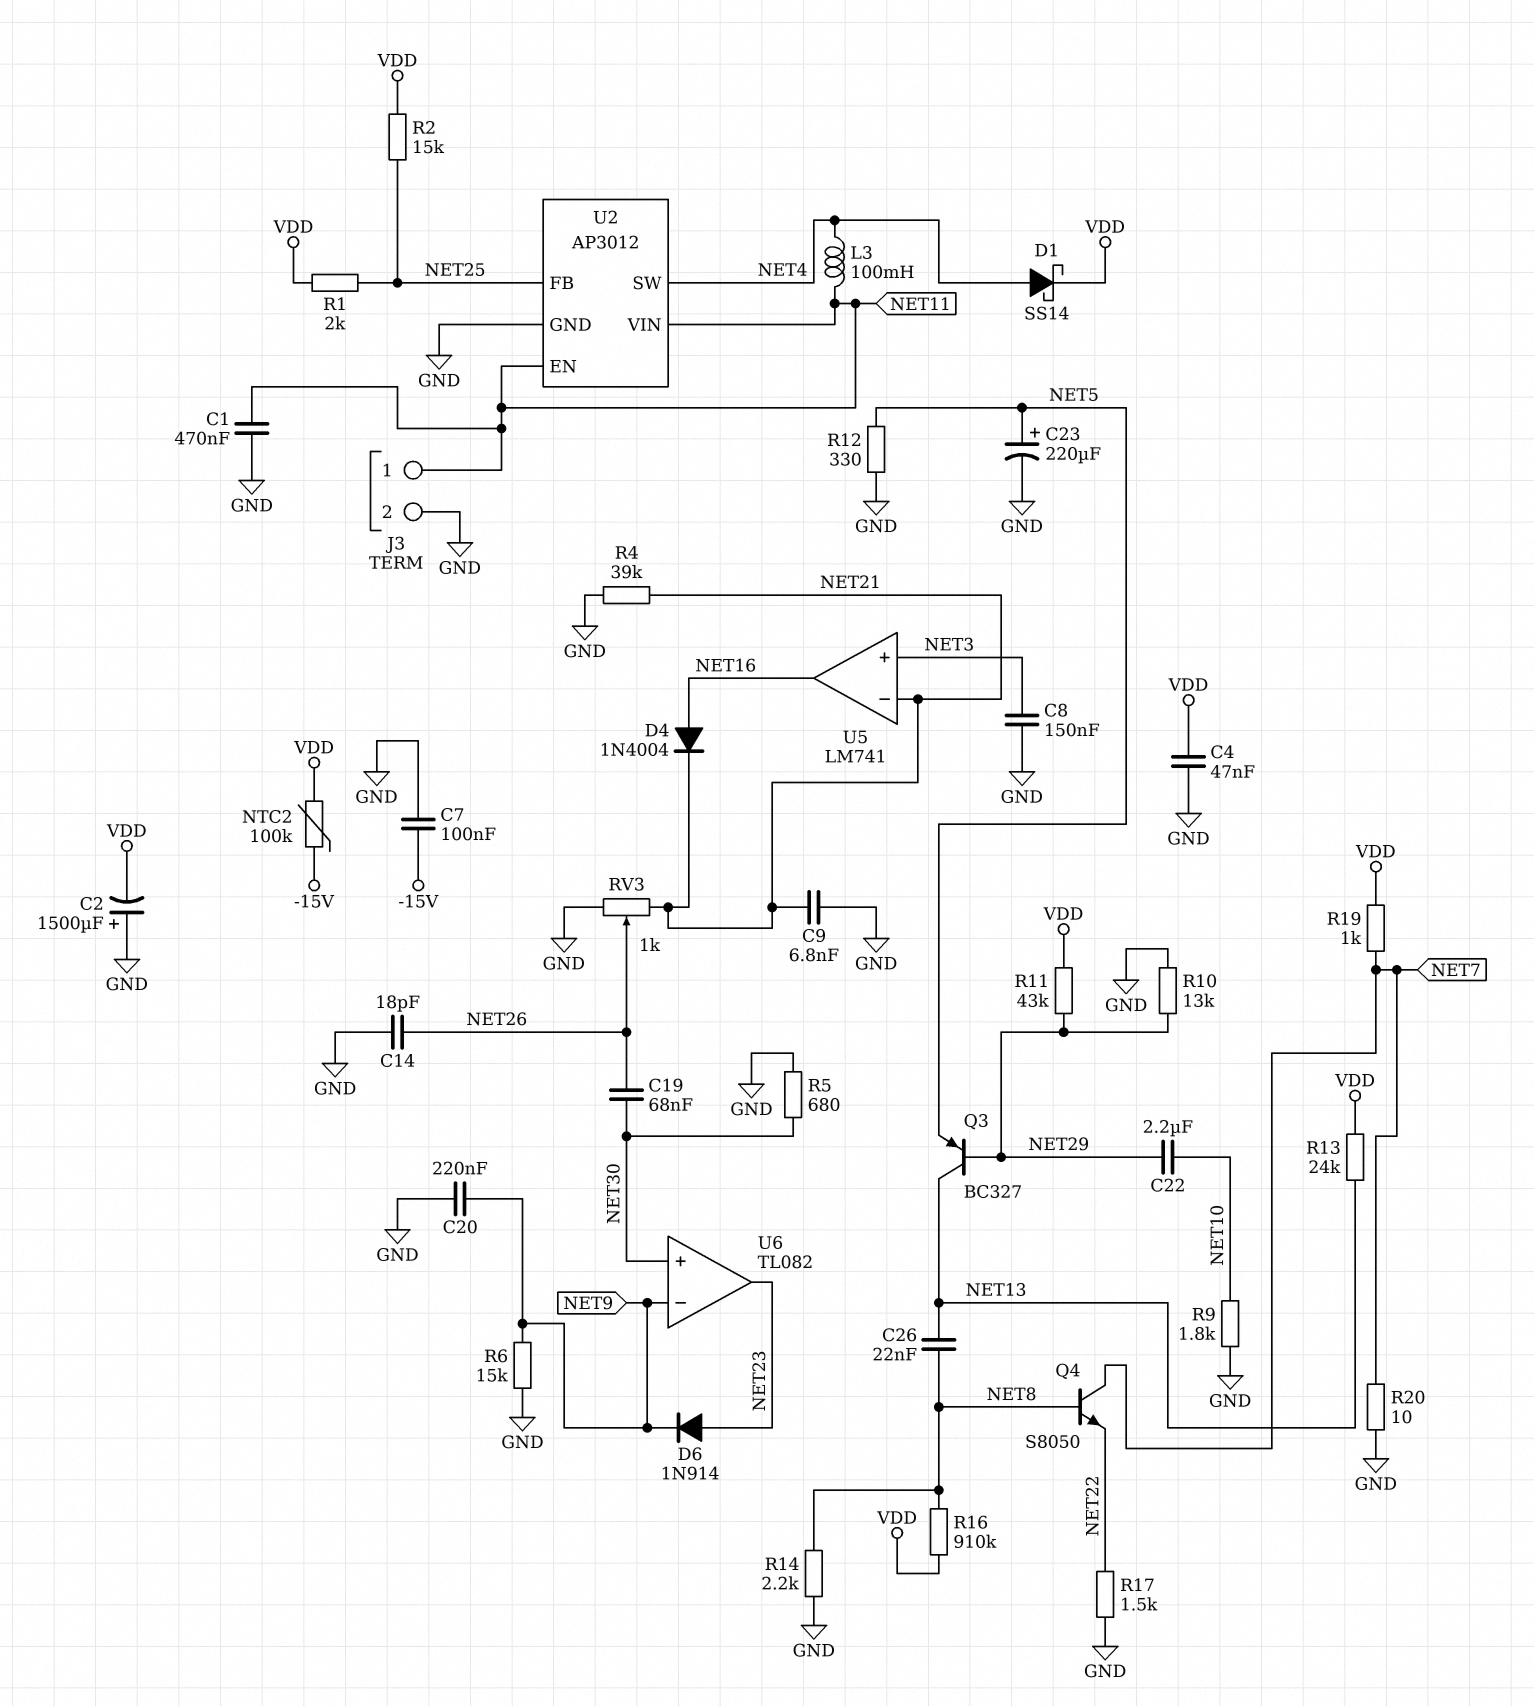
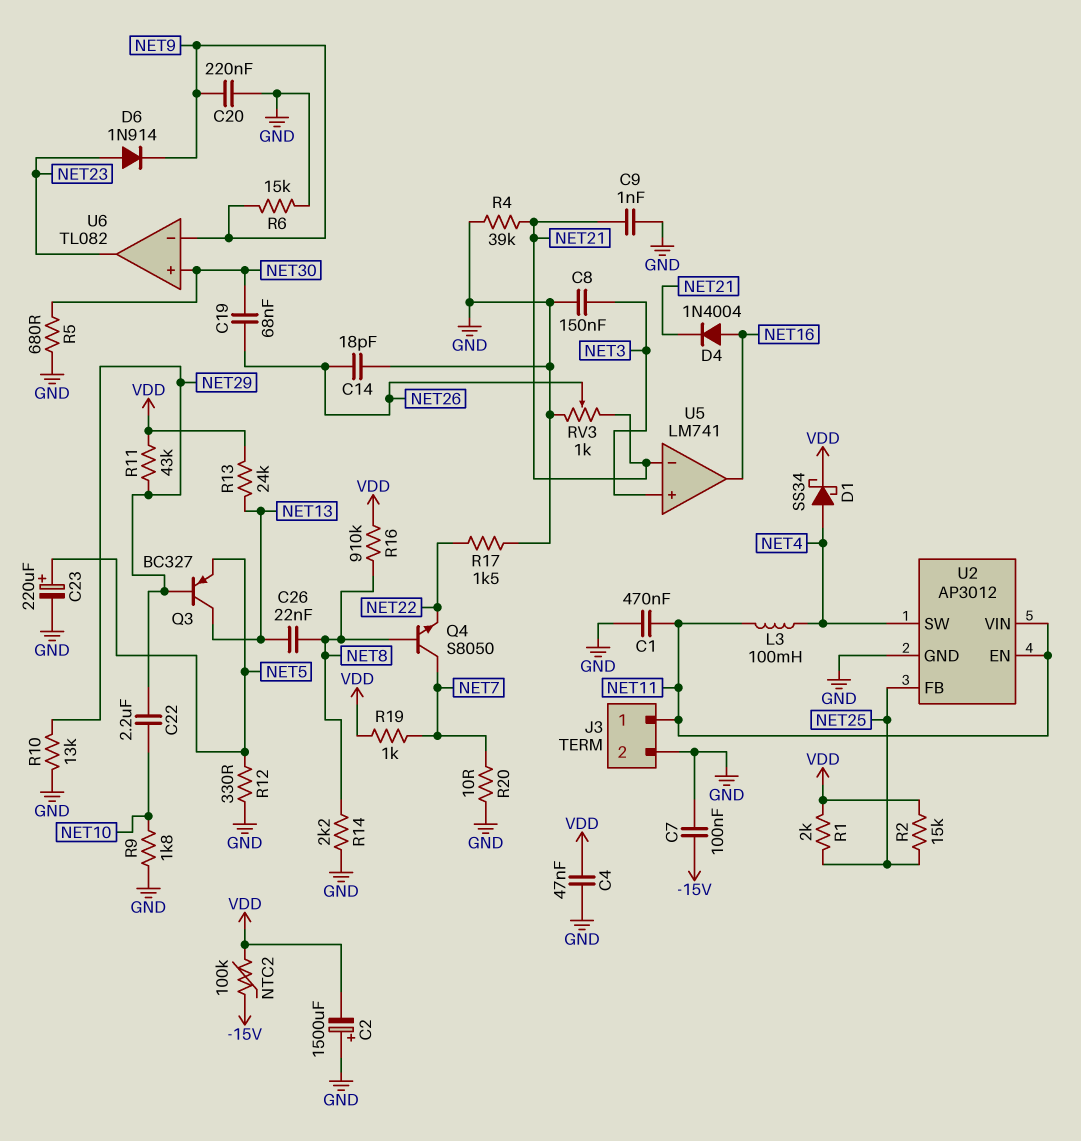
C9: 6.8nF (GND, NET21) -> 1nF (GND, NET21)
D1: schottky SS14 (A NET4, K VDD) -> schottky SS34 (A NET4, K VDD)

